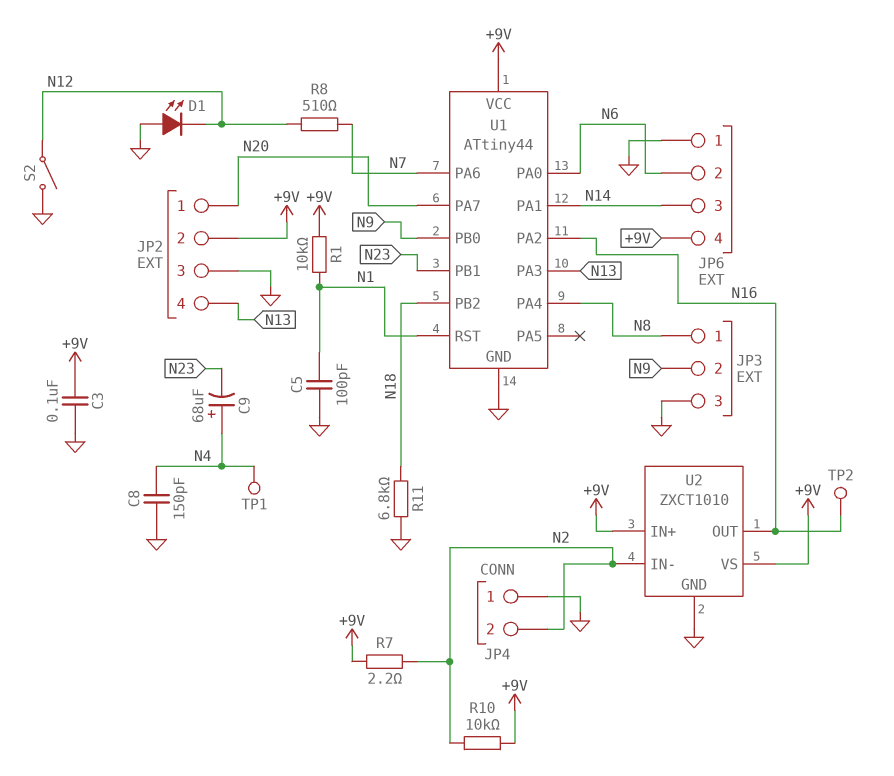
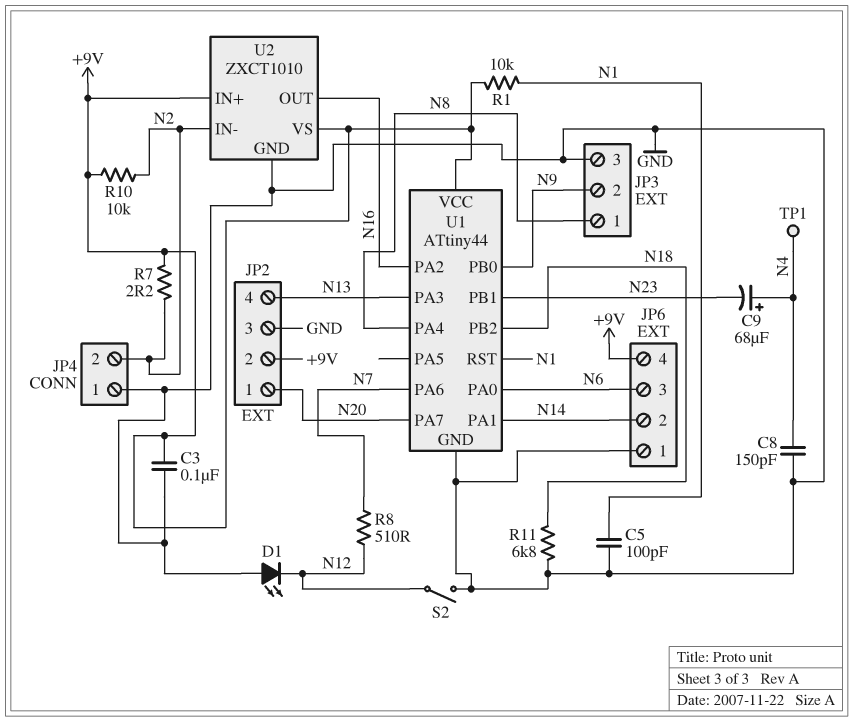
JP6 pin 2: N6 -> N14
JP6 pin 3: N14 -> N6
TP2: test point (N16) -> none

